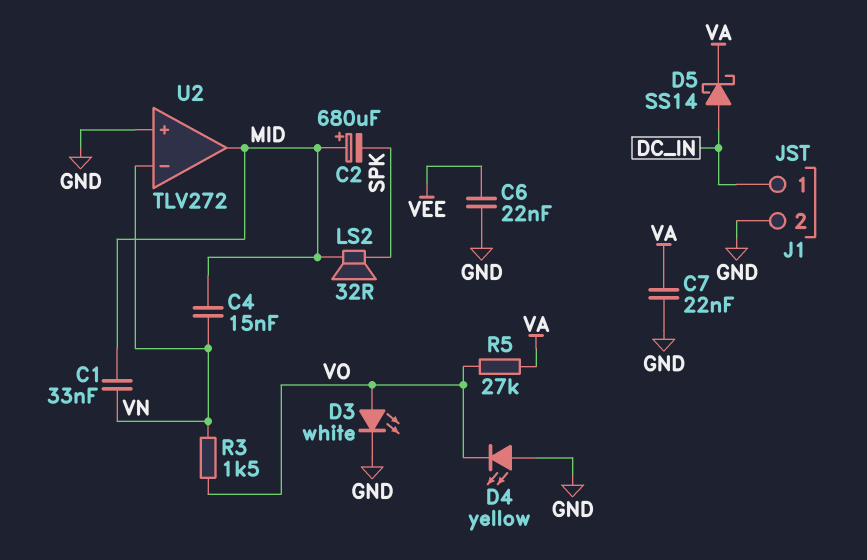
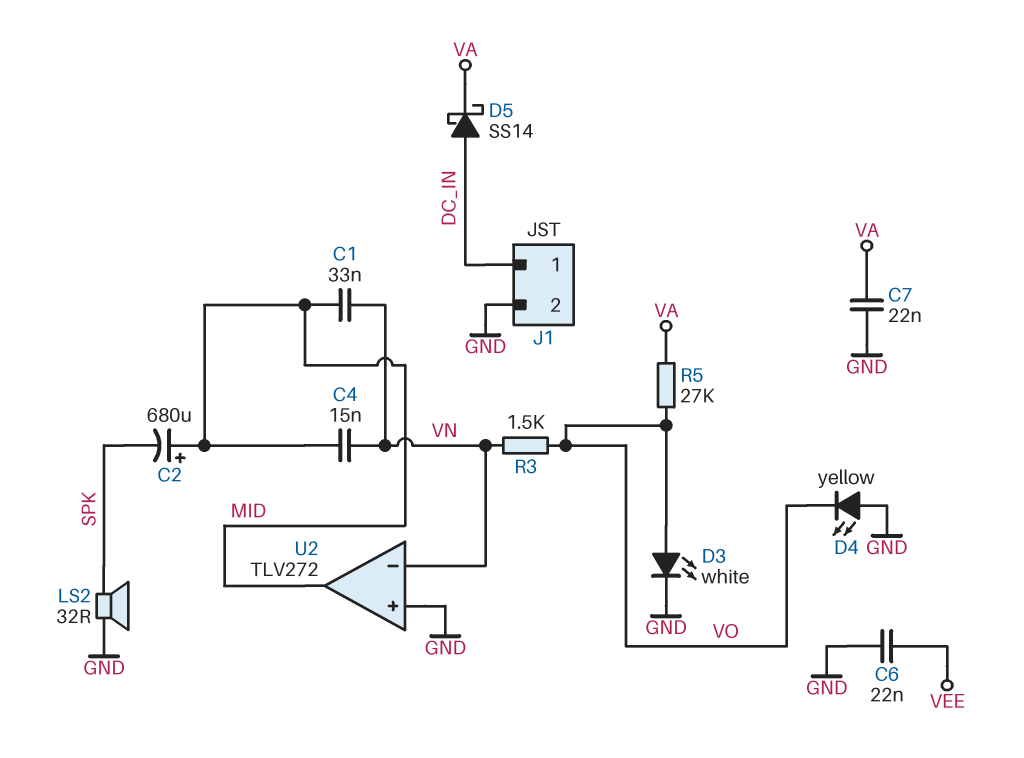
LS2: speaker 32R (MID, SPK) -> speaker 32R (GND, SPK)

